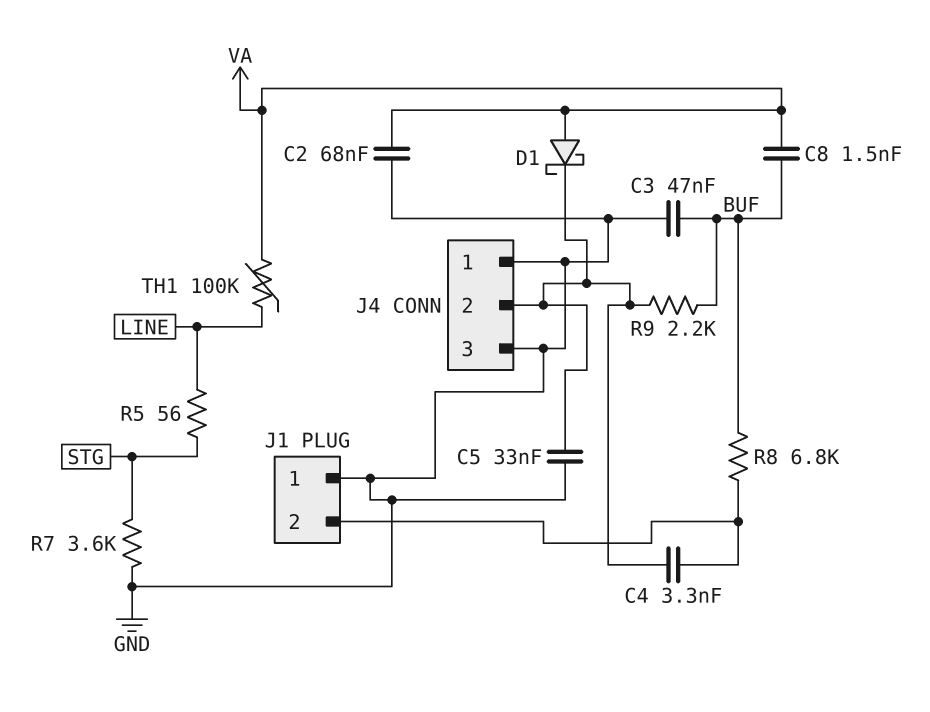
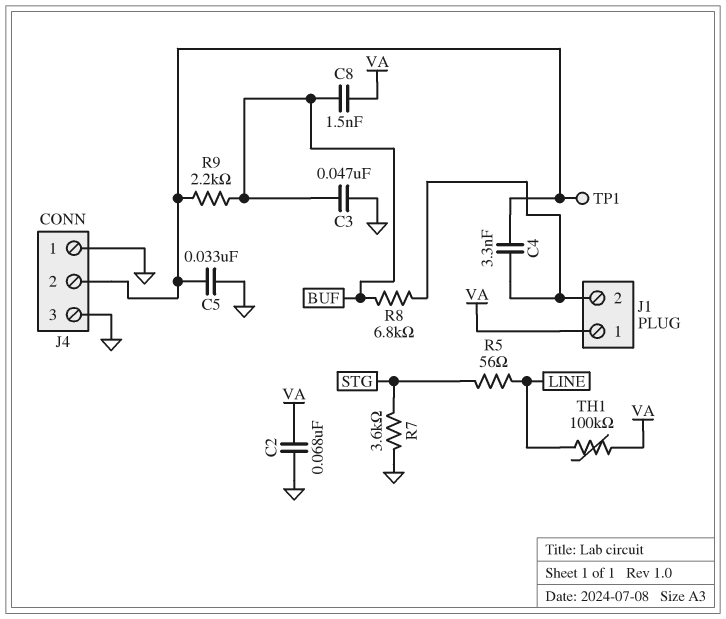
D1: schottky (A VA, K J4/2) -> none
J1 pin 1: GND -> VA
TP1: none -> test point (J4/2)

